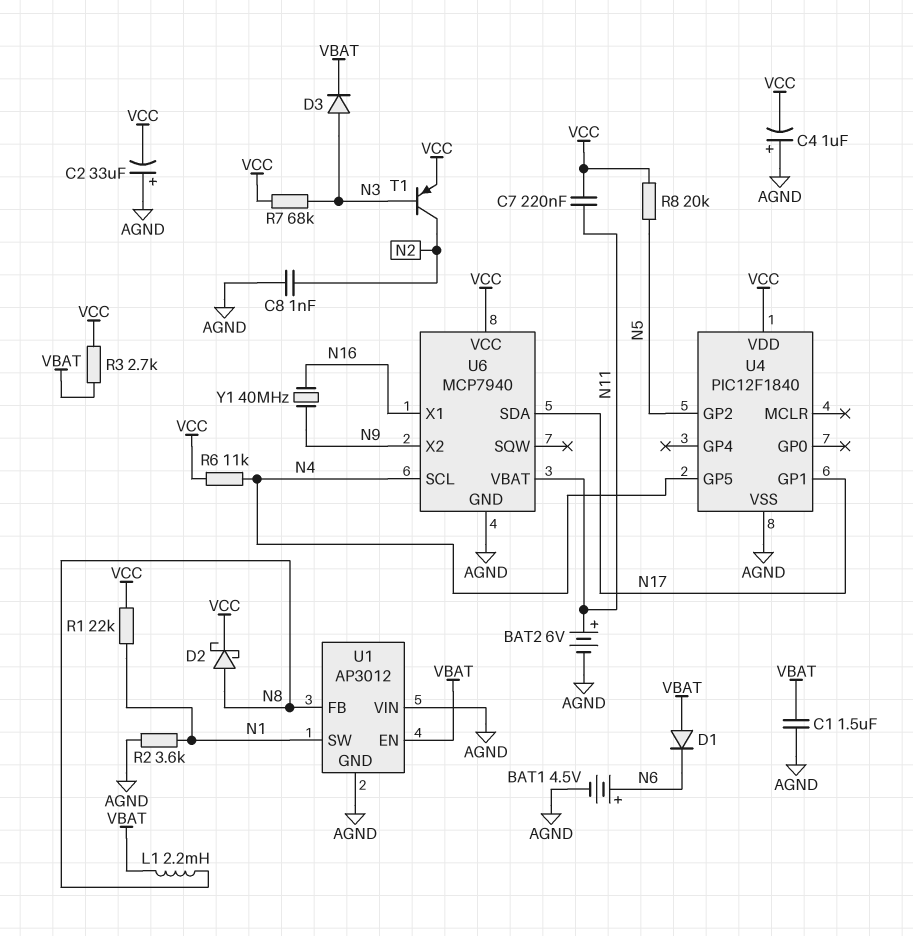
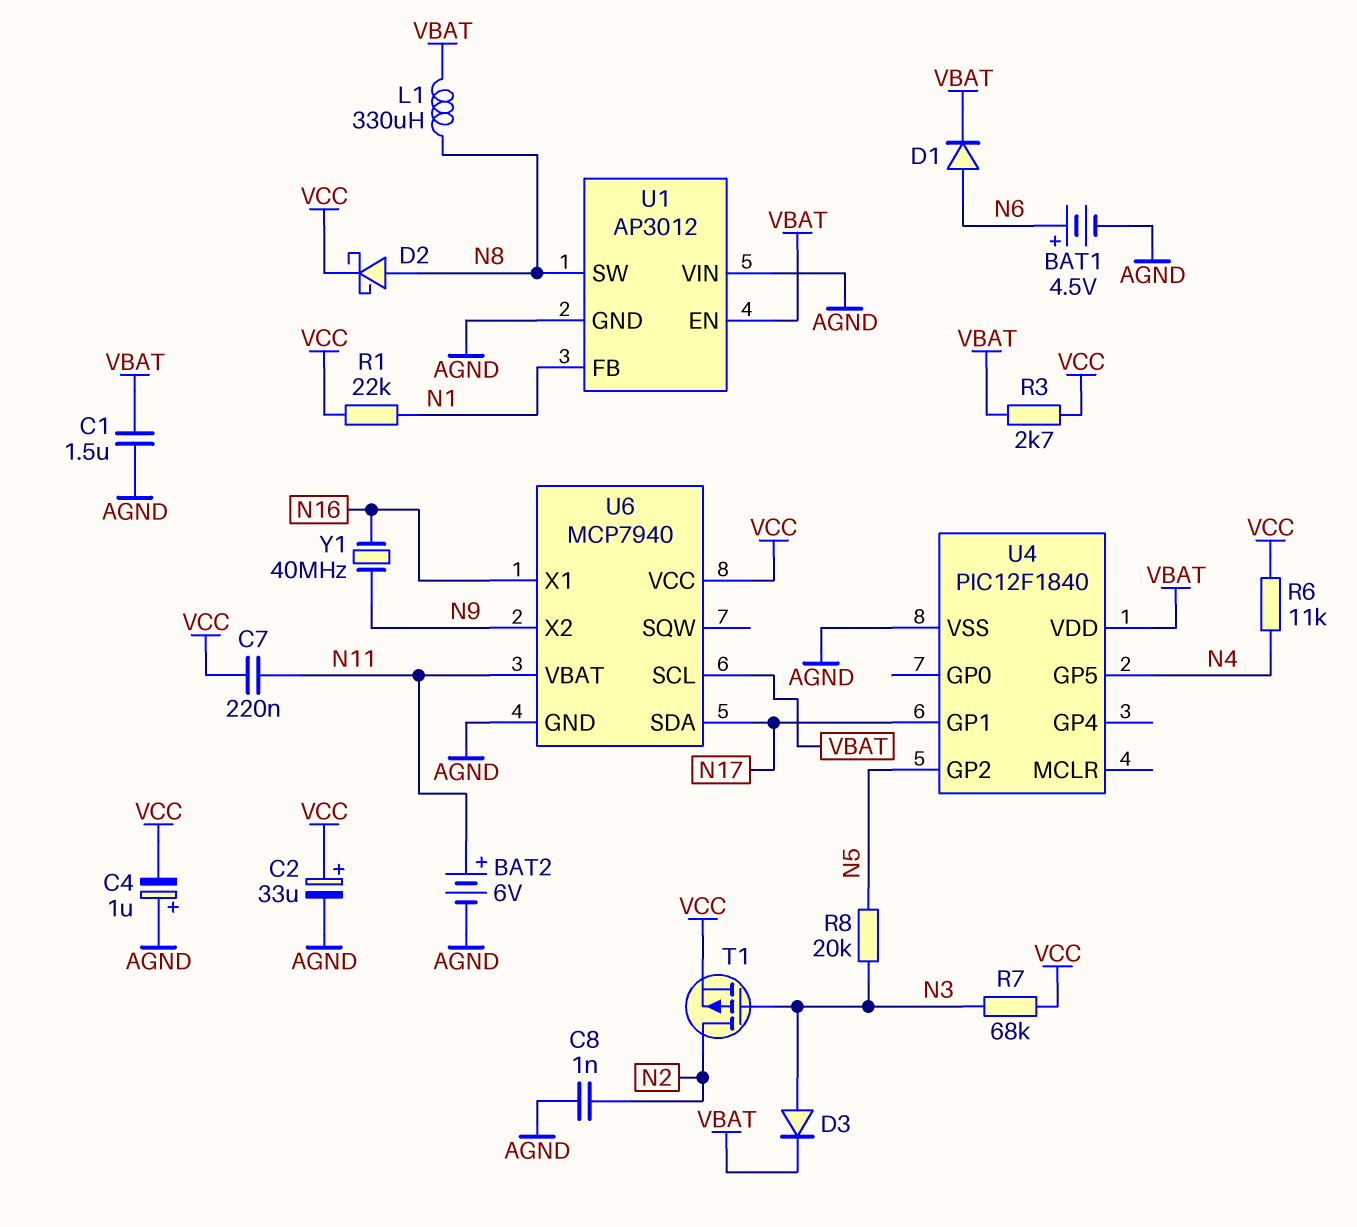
C2: 33uF (plus AGND, minus VCC) -> 33uF (plus VCC, minus AGND)
D1: diode (A VBAT, K N6) -> diode (A N6, K VBAT)
L1: 2.2mH (N8, VBAT) -> 330uH (N8, VBAT)
R2: 3.6k (AGND, N1) -> none
R8: 20k (N5, VCC) -> 20k (N3, N5)
T1: PNP (B N3, C N2, E VCC) -> PMOS (G N3, D N2, S VCC)
U1 pin FB: N8 -> N1
U1 pin SW: N1 -> N8
U4 pin VDD: VCC -> VBAT
U6 pin SCL: N4 -> VBAT

